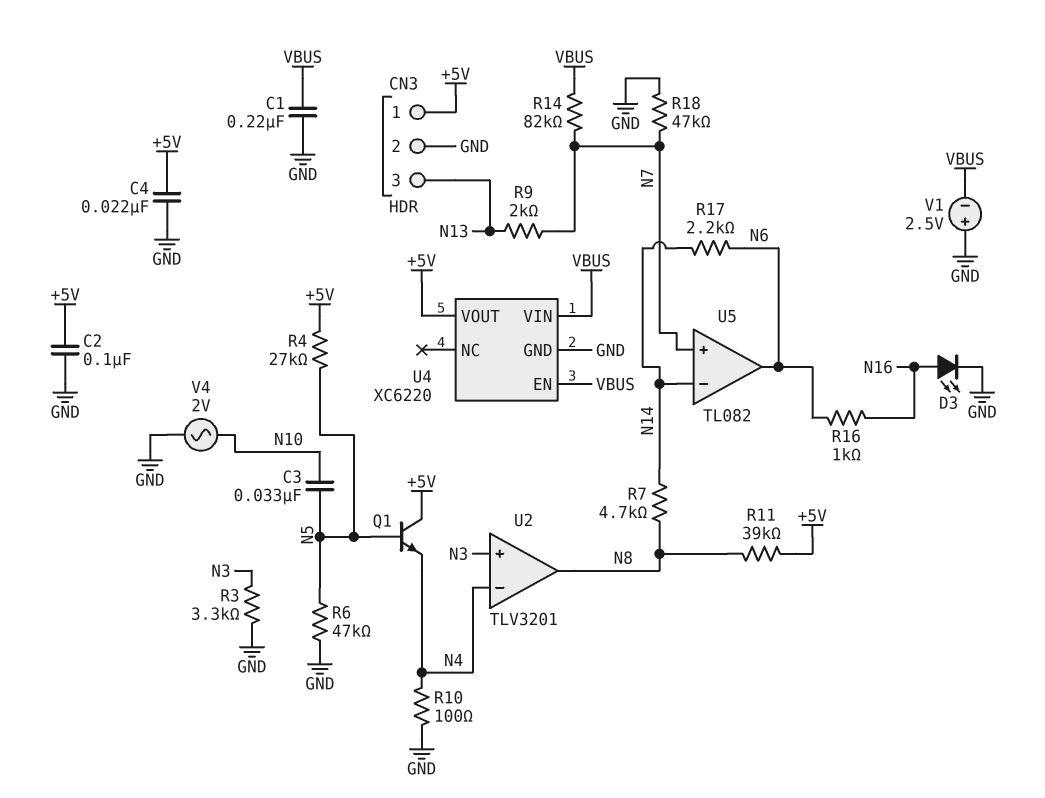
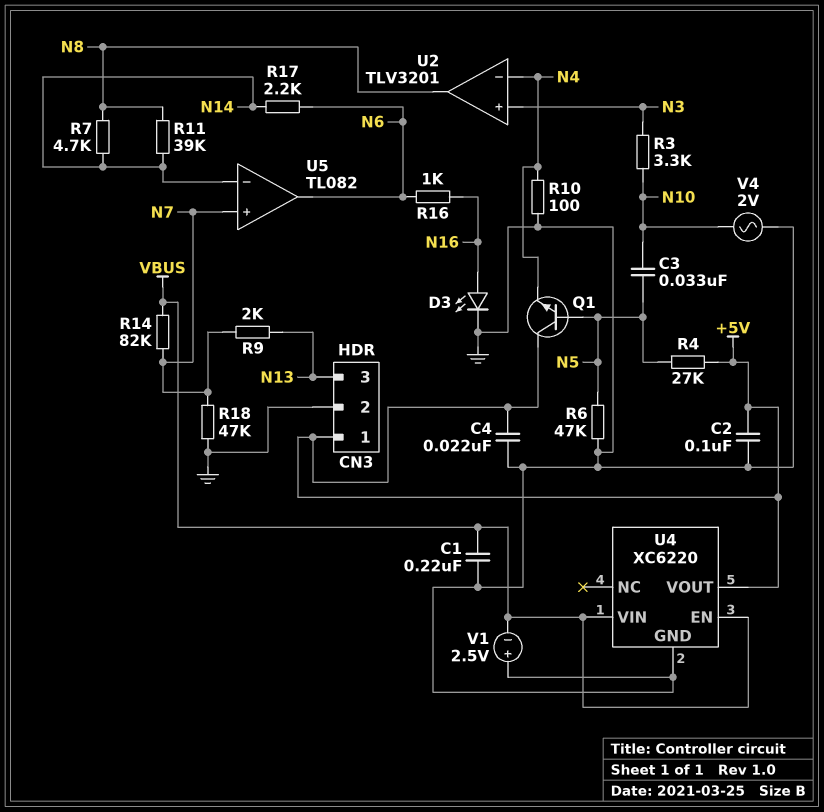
R3: 3.3k (GND, N3) -> 3.3k (N3, N10)
R11: 39k (+5V, N8) -> 39k (N8, N14)

